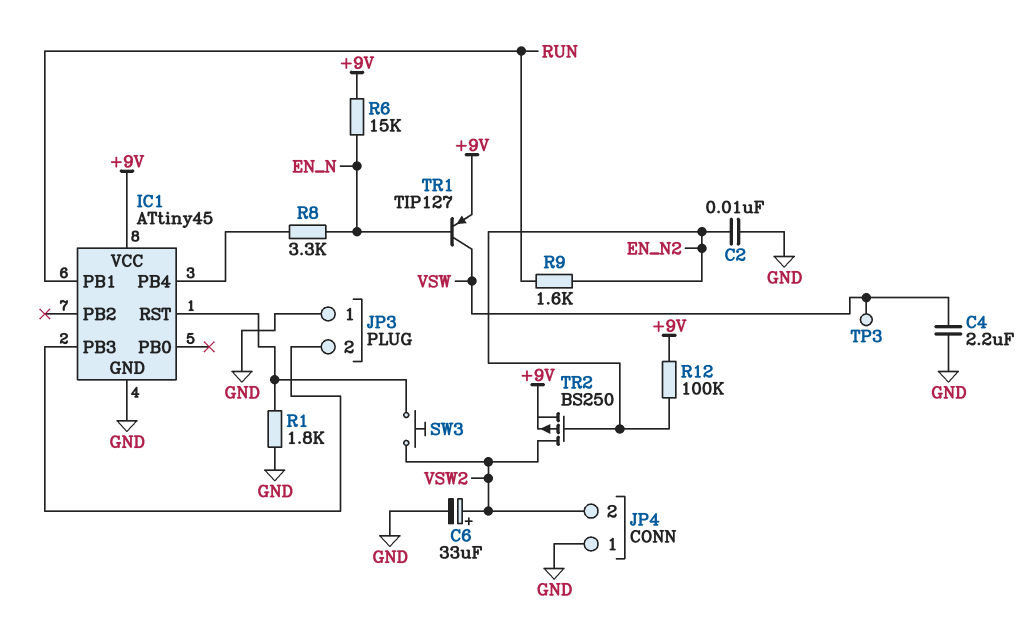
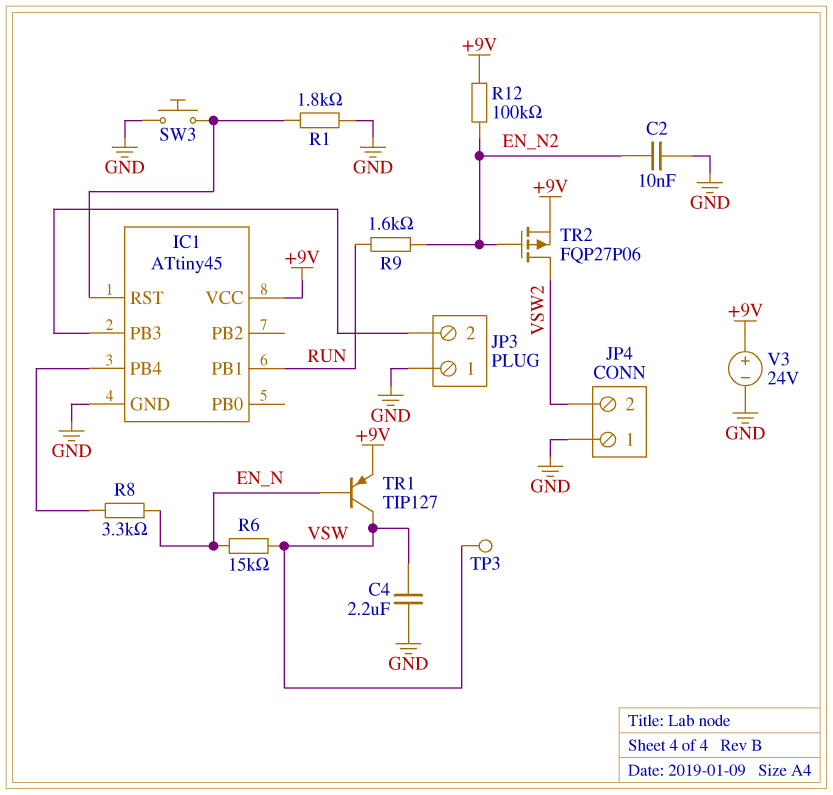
C6: 33uF (plus VSW2, minus GND) -> none
R6: 15k (+9V, EN_N) -> 15k (EN_N, VSW)
SW3: button (IC1/RST, VSW2) -> button (GND, IC1/RST)
TR2: PMOS BS250 (G EN_N2, D VSW2, S +9V) -> PMOS FQP27P06 (G EN_N2, D VSW2, S +9V)
V3: none -> 24V (plus +9V, minus GND)

